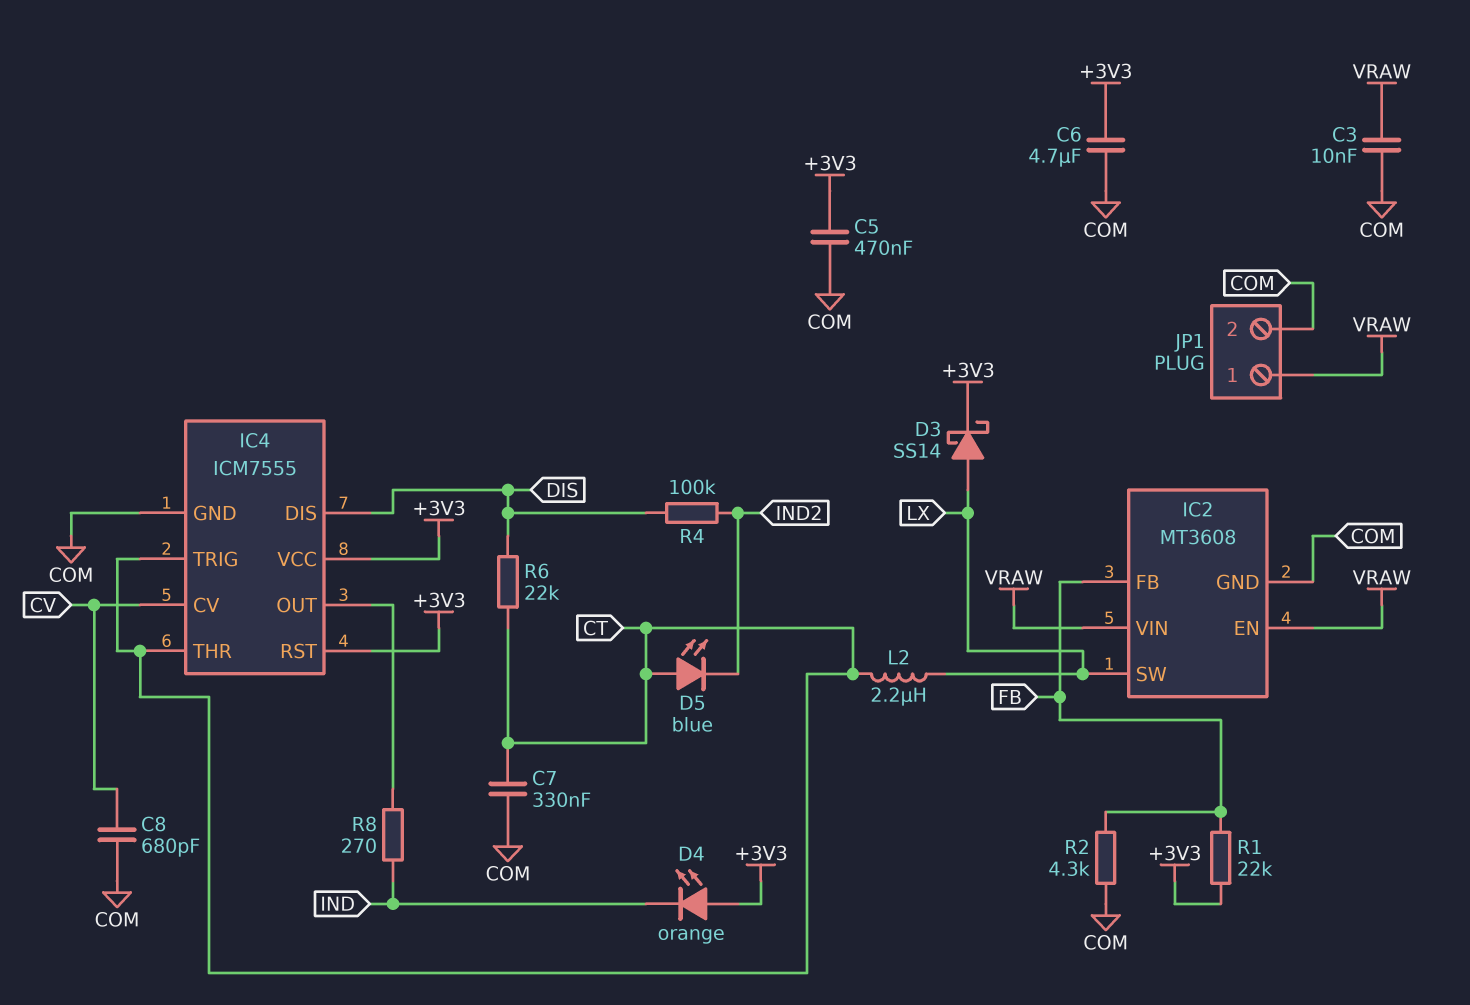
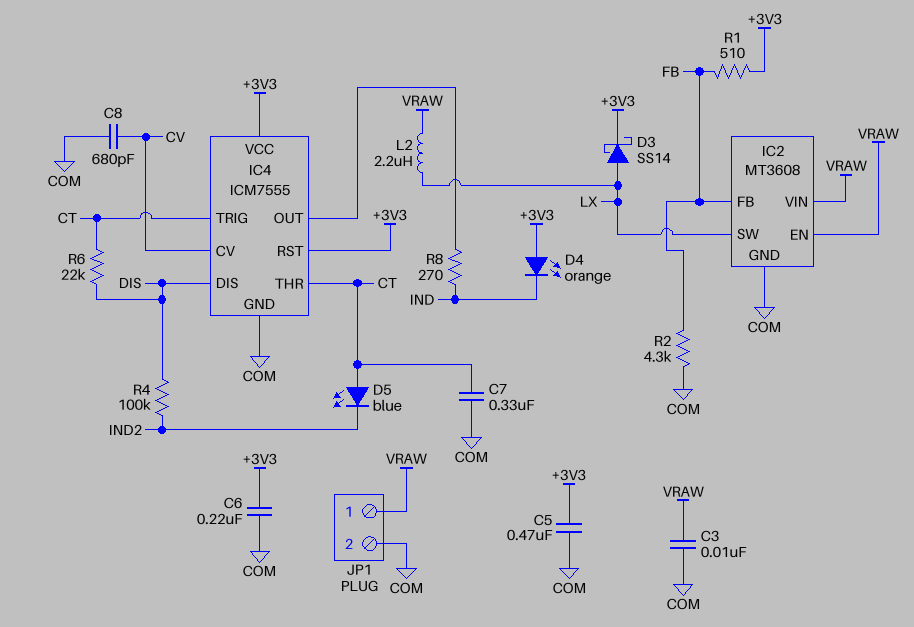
C6: 4.7uF (+3V3, COM) -> 220nF (+3V3, COM)
L2: 2.2uH (CT, LX) -> 2.2uH (LX, VRAW)
R1: 22k (+3V3, FB) -> 510 (+3V3, FB)

